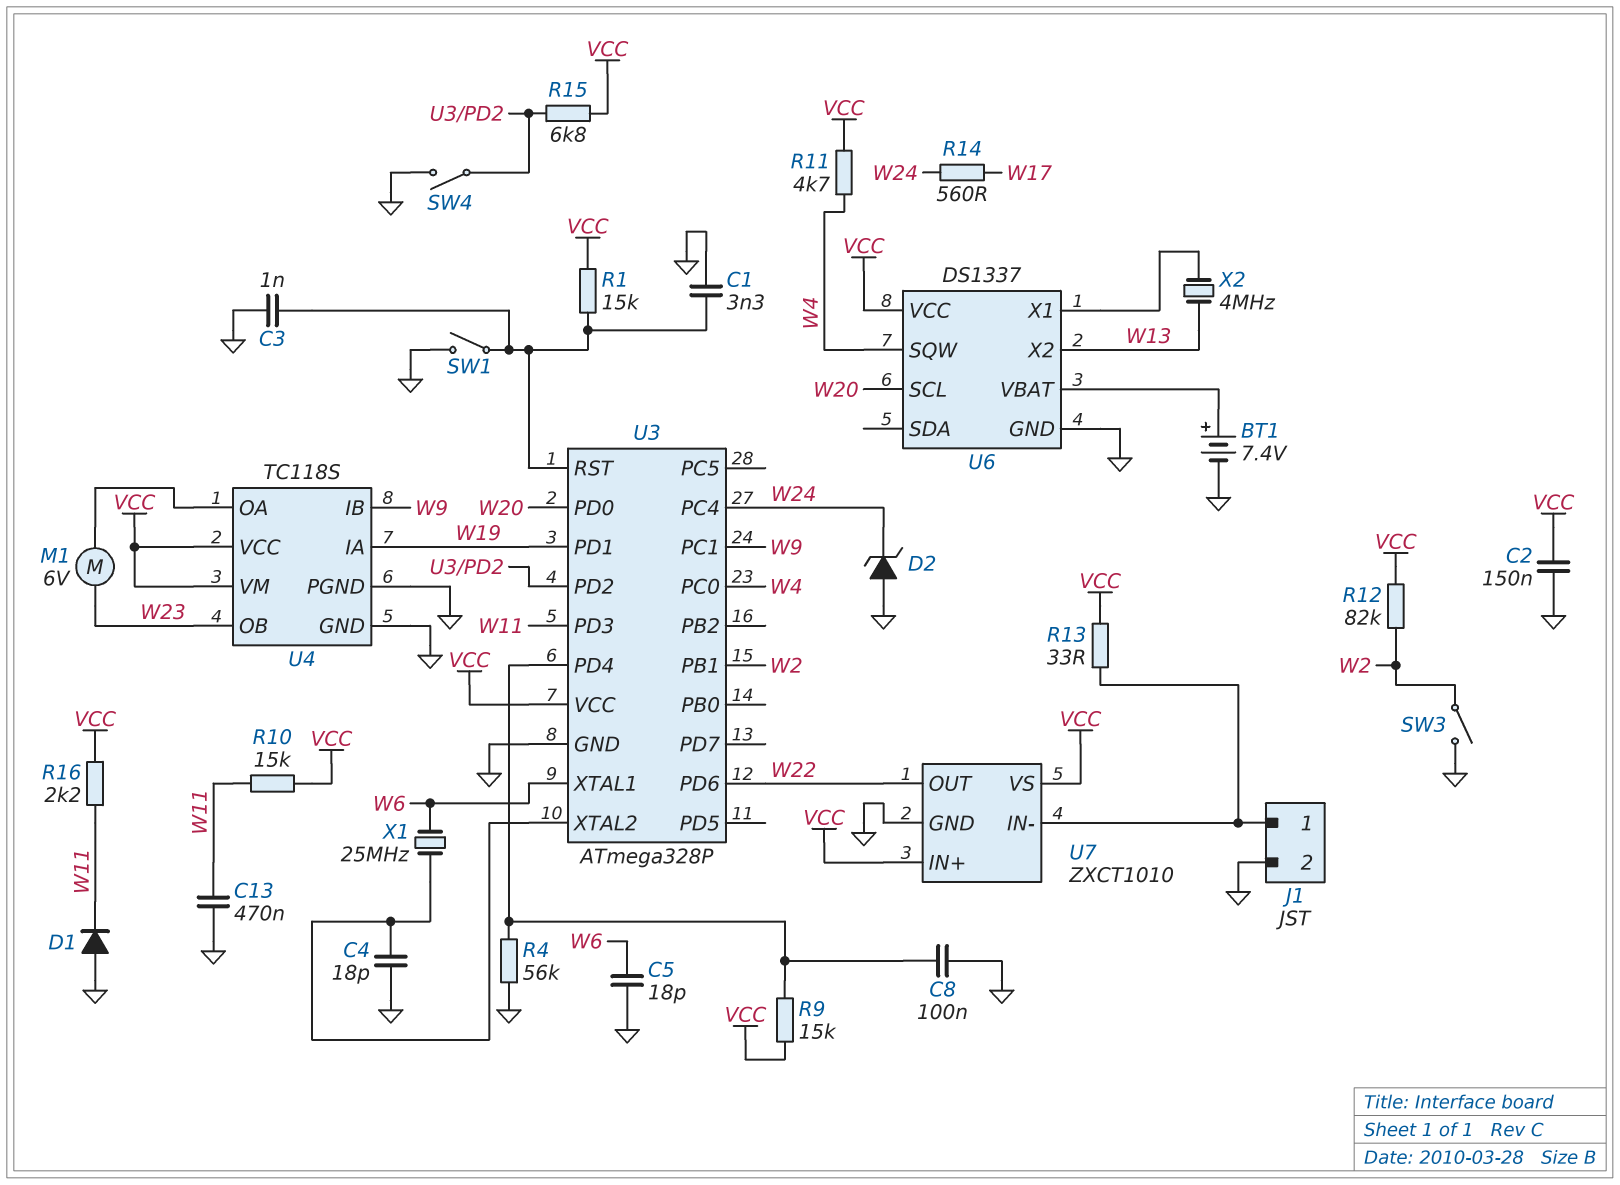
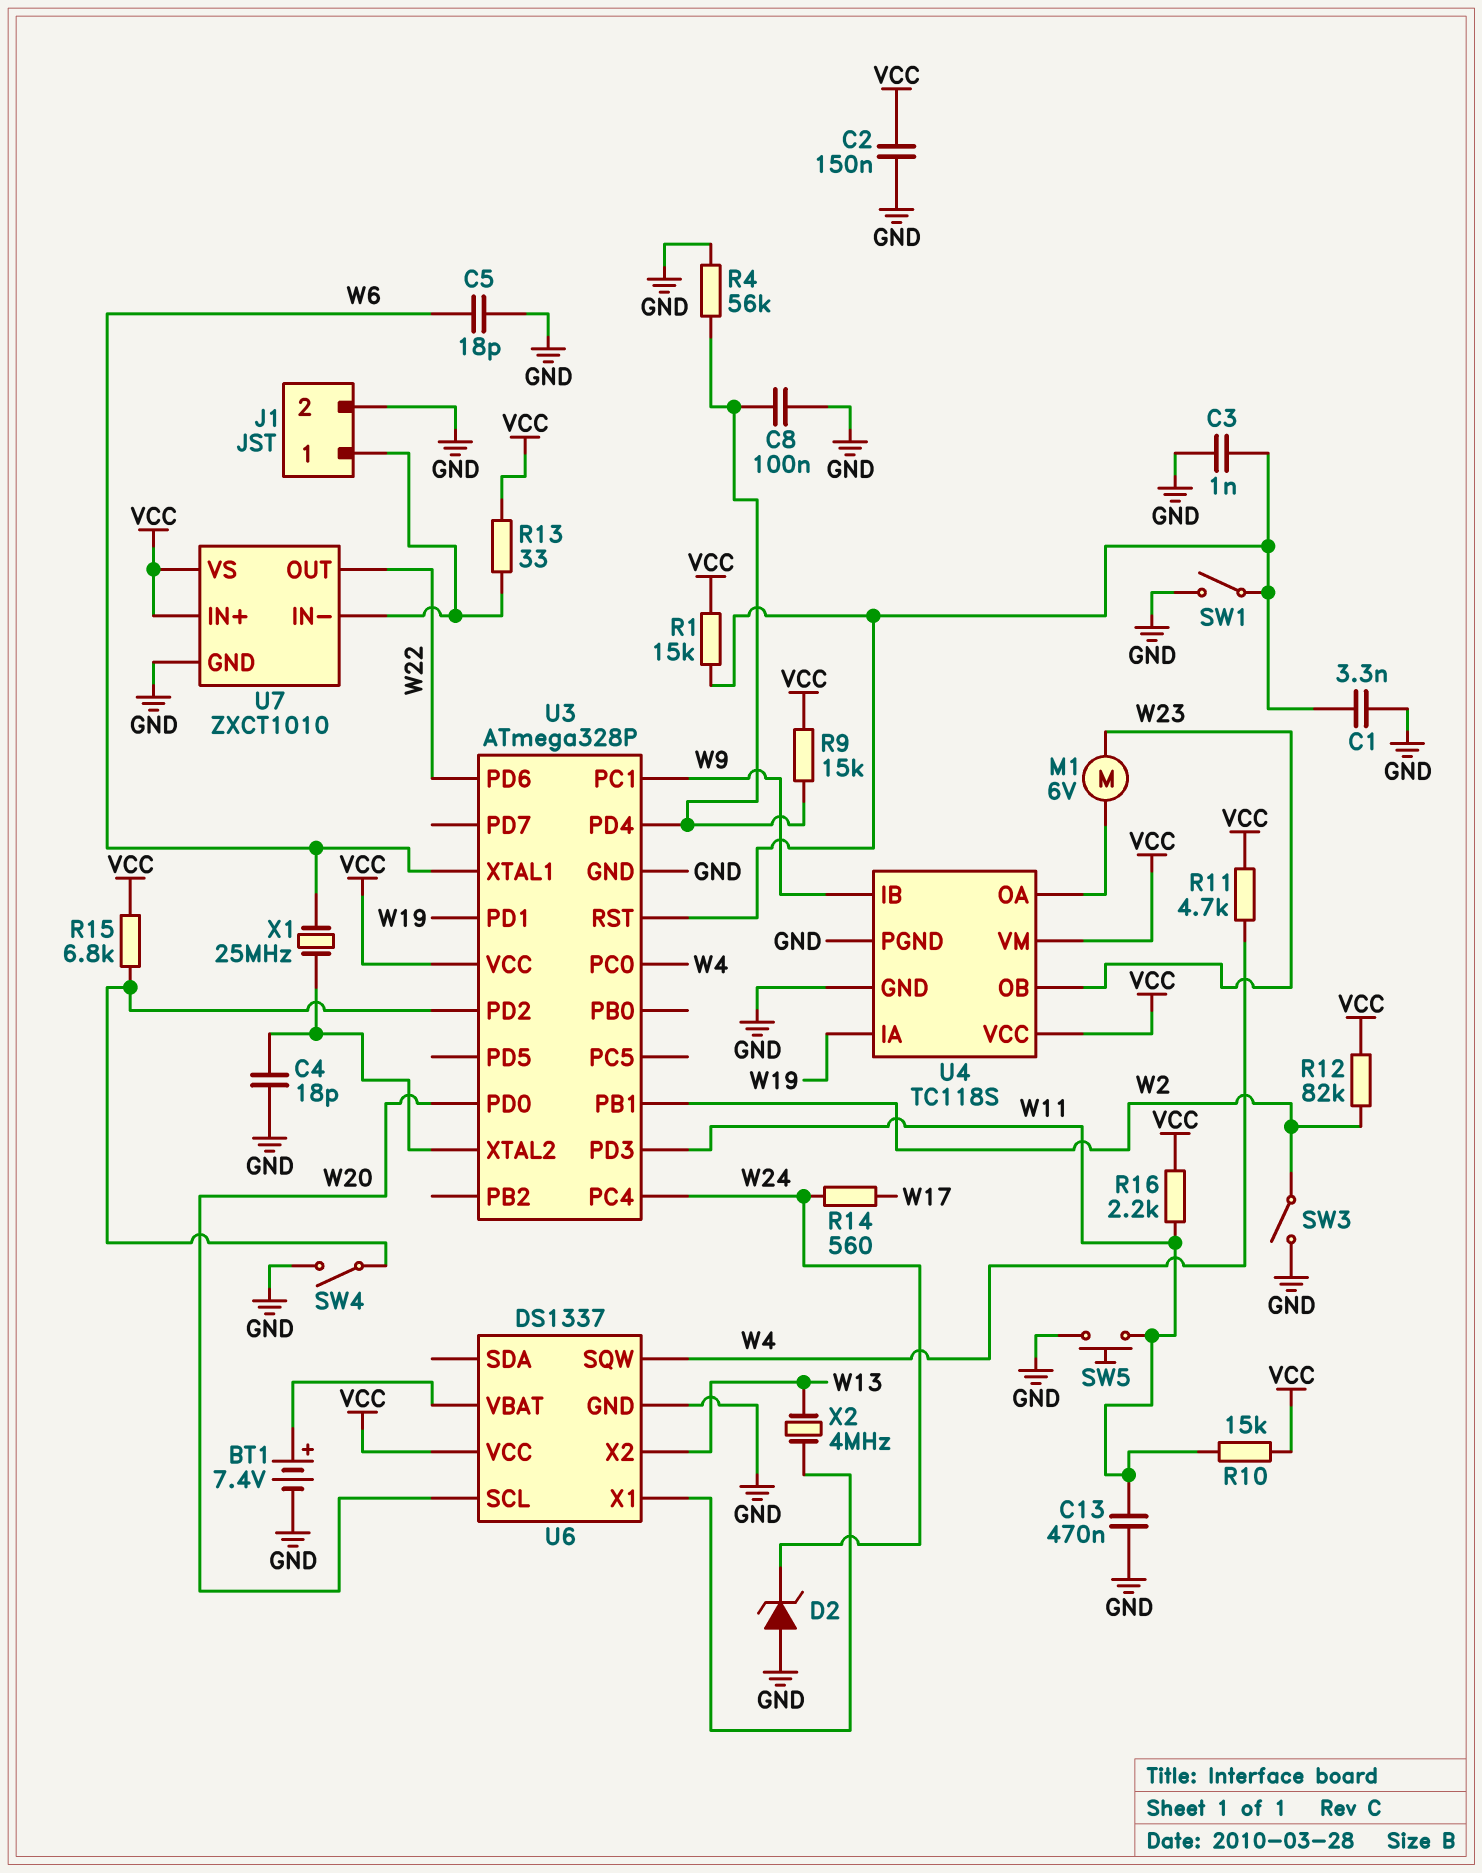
D1: diode (A GND, K W11) -> none
SW5: none -> button (GND, W11)

